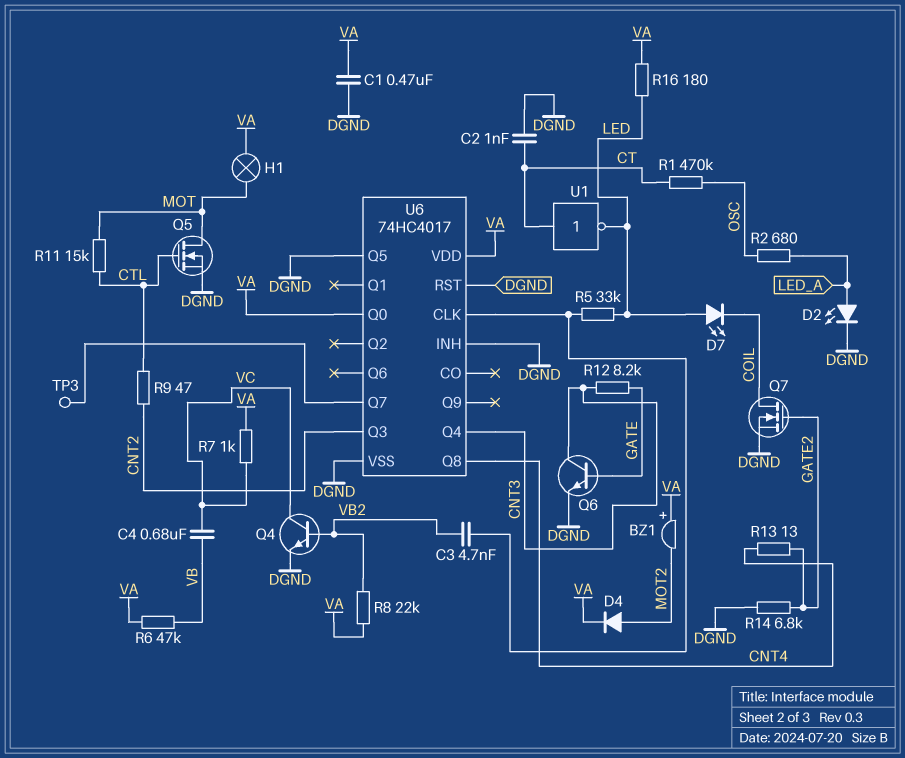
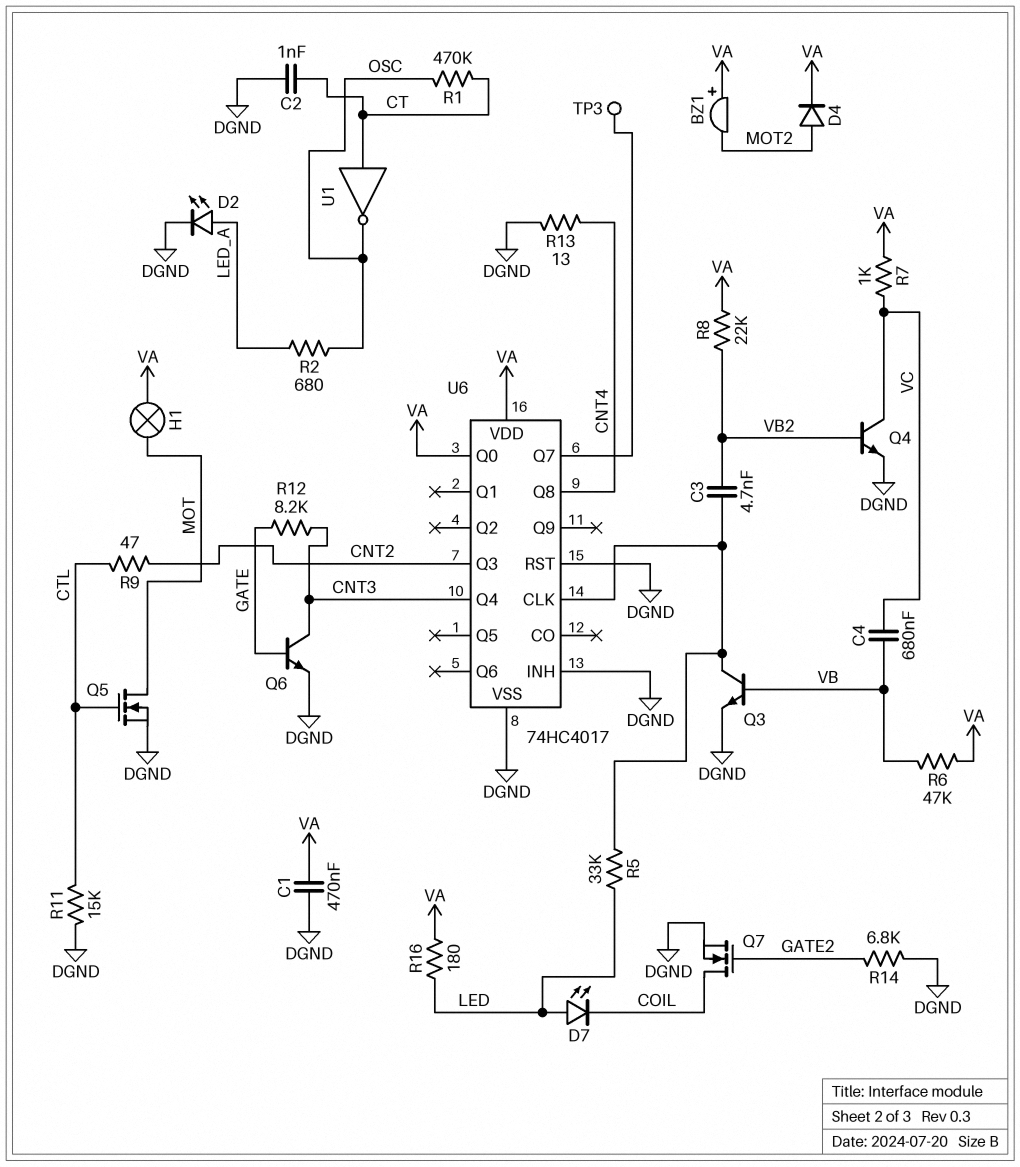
Q3: none -> NPN (B VB, C U6/CLK, E DGND)
R11: 15k (CTL, MOT) -> 15k (CTL, DGND)
R13: 13 (CNT4, GATE2) -> 13 (CNT4, DGND)
U1: NOT (in CT, out LED) -> NOT (in CT, out OSC)
U6 pin Q5: DGND -> none

